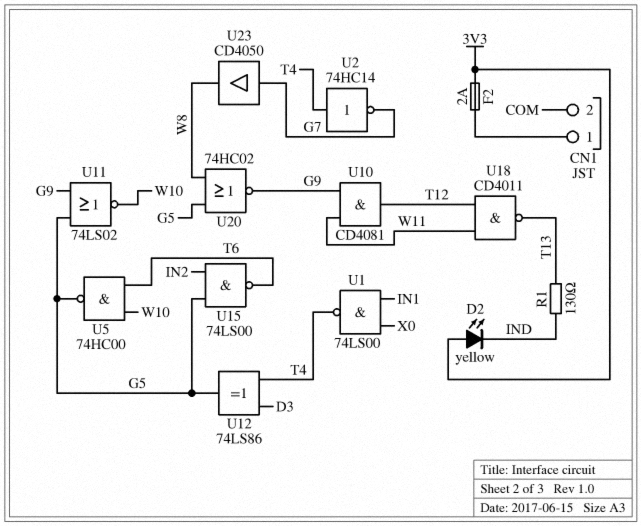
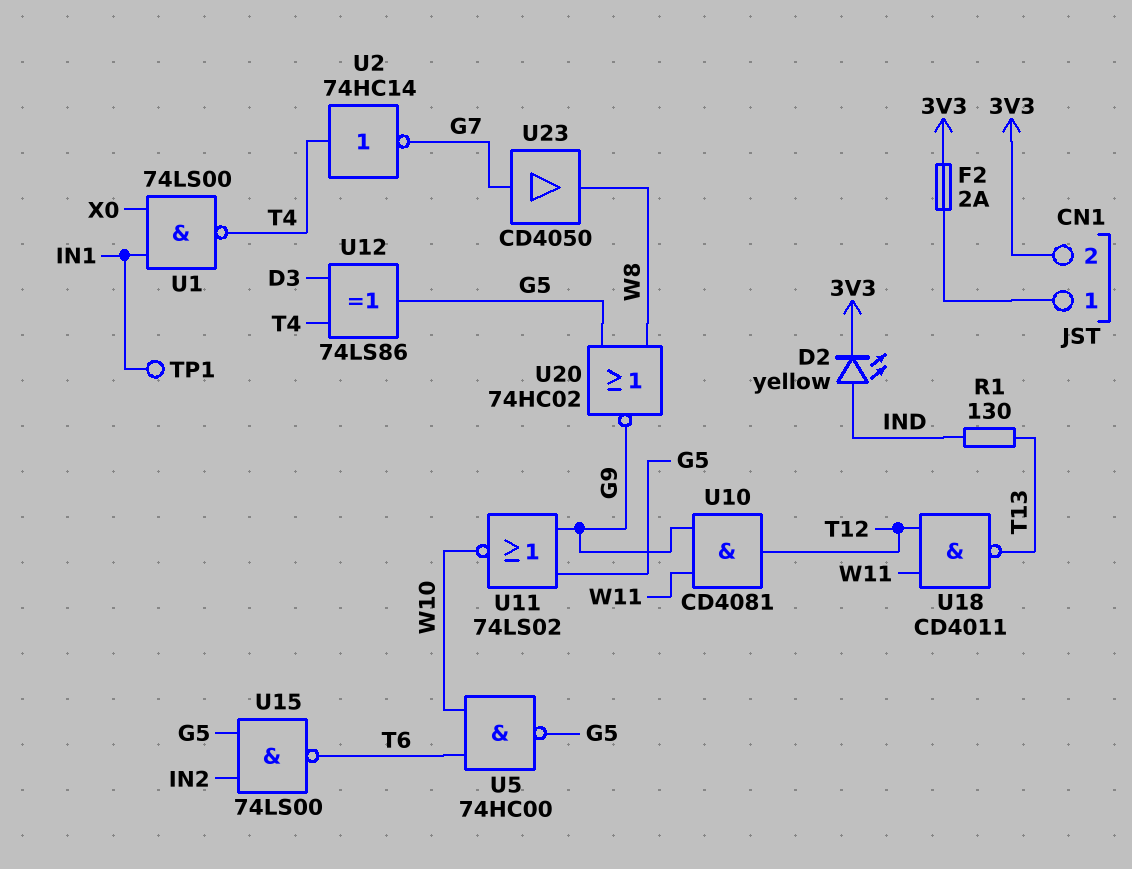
CN1 pin 2: COM -> 3V3
D2: LED yellow (A 3V3, K IND) -> LED yellow (A IND, K 3V3)
TP1: none -> test point (IN1)

